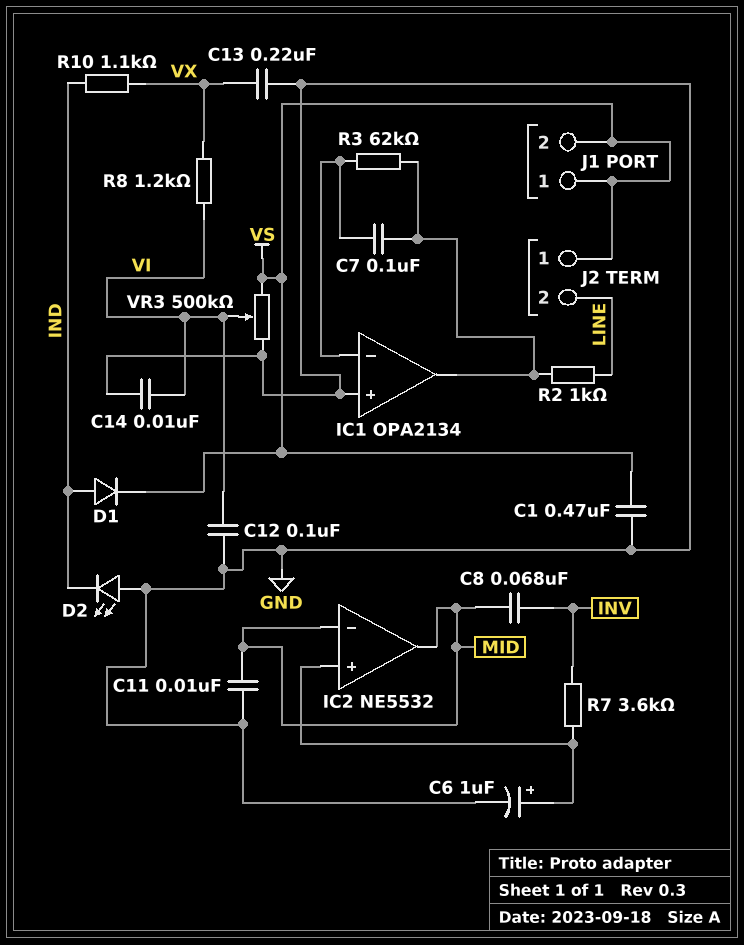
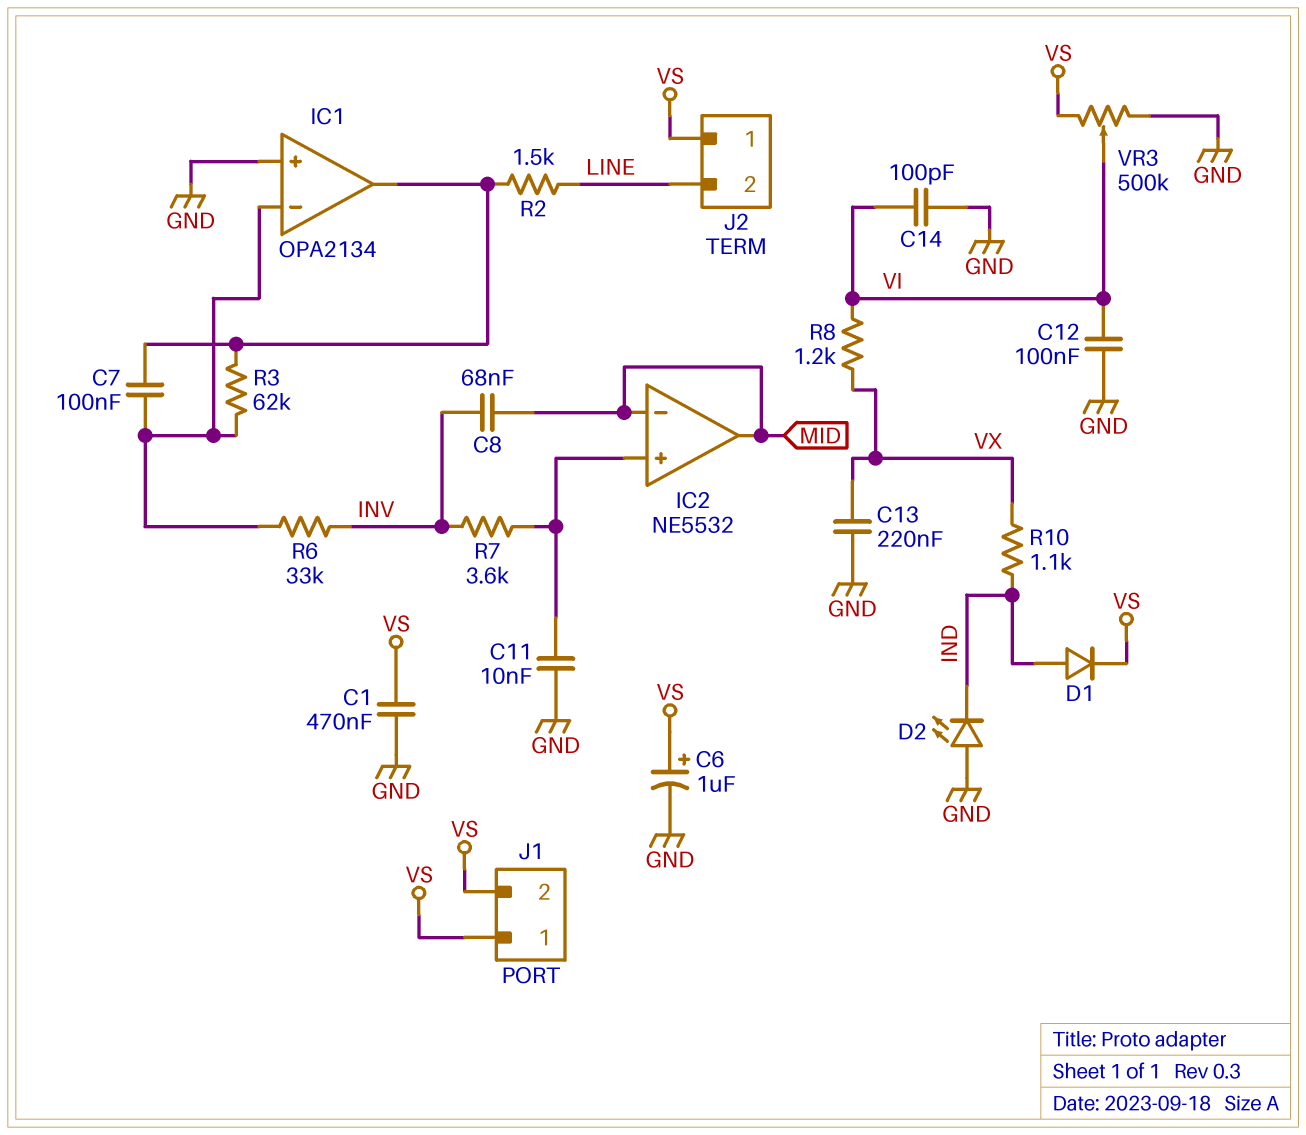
C6: 1uF (plus IC2/in+, minus GND) -> 1uF (plus VS, minus GND)
C11: 10nF (GND, MID) -> 10nF (GND, IC2/in+)
C14: 10nF (GND, VI) -> 100pF (GND, VI)
R2: 1k (IC1/out, LINE) -> 1.5k (IC1/out, LINE)
R6: none -> 33k (IC1/in-, INV)

